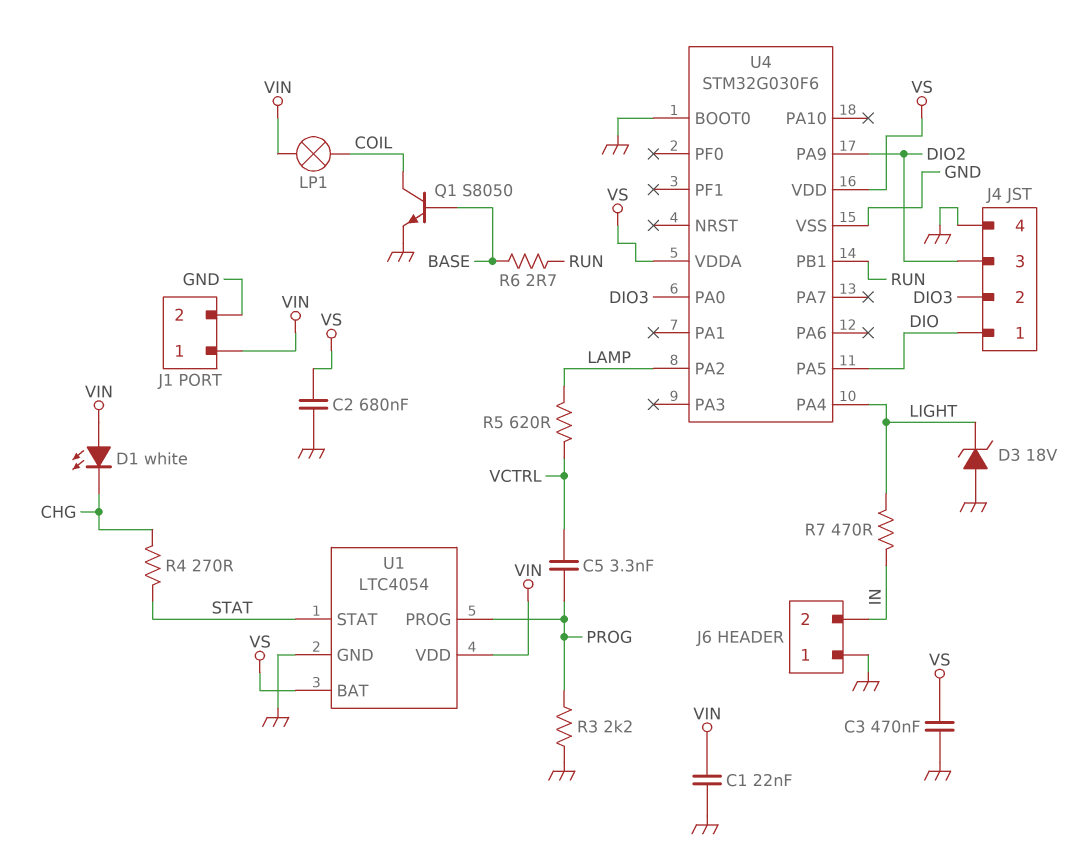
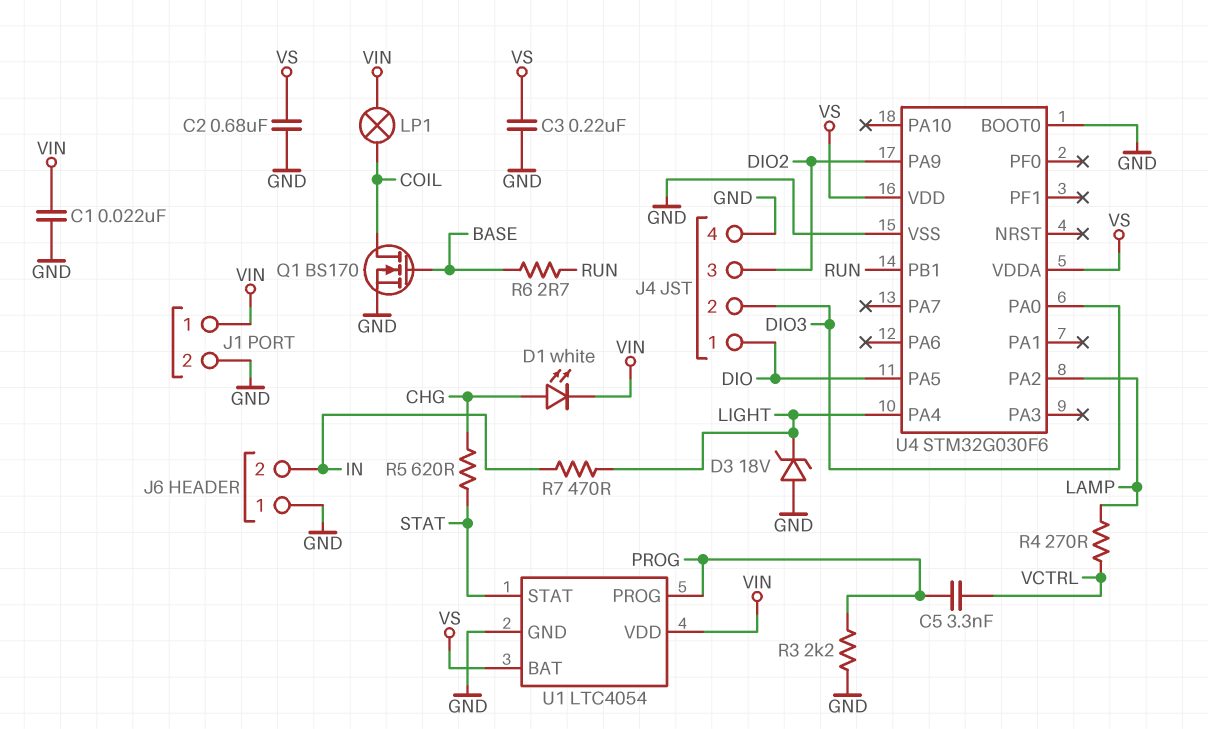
C3: 470nF (GND, VS) -> 220nF (GND, VS)
D1: LED white (A VIN, K CHG) -> LED white (A CHG, K VIN)
Q1: NPN S8050 (B BASE, C COIL, E GND) -> NMOS BS170 (G BASE, D COIL, S GND)
R4: 270 (CHG, STAT) -> 270 (LAMP, VCTRL)
R5: 620 (LAMP, VCTRL) -> 620 (CHG, STAT)

